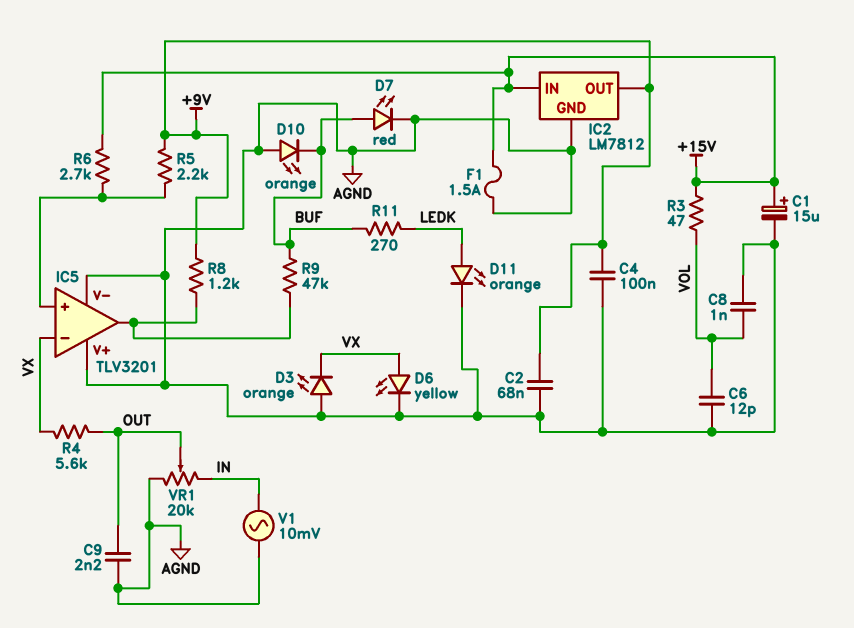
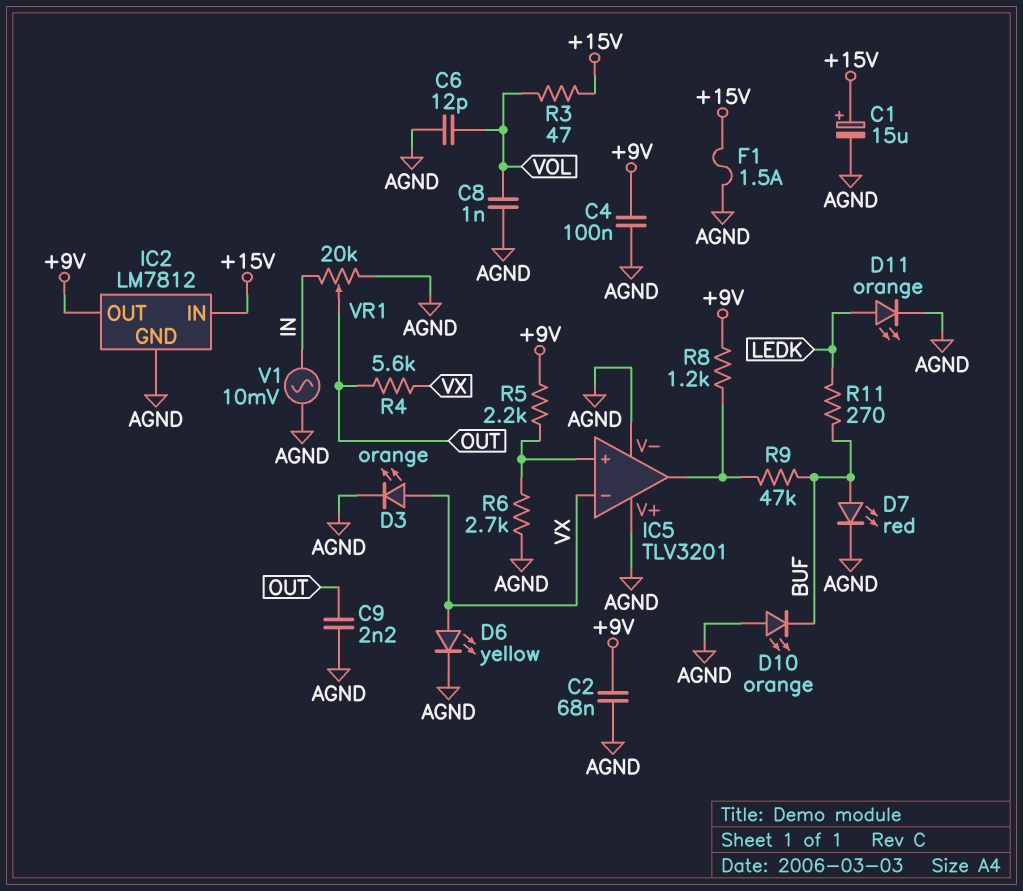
D3: LED orange (A AGND, K VX) -> LED orange (A VX, K AGND)
R6: 2.7k (+15V, IC5/in+) -> 2.7k (AGND, IC5/in+)

